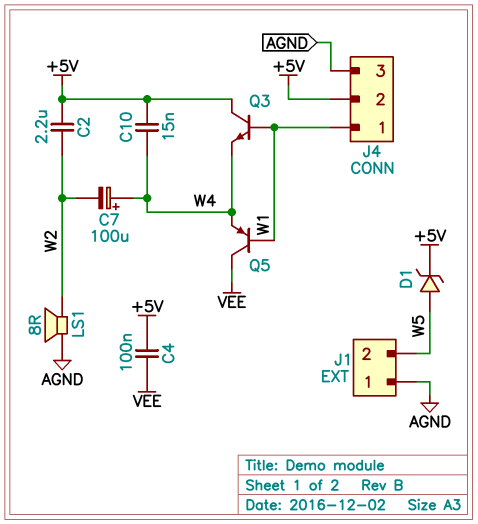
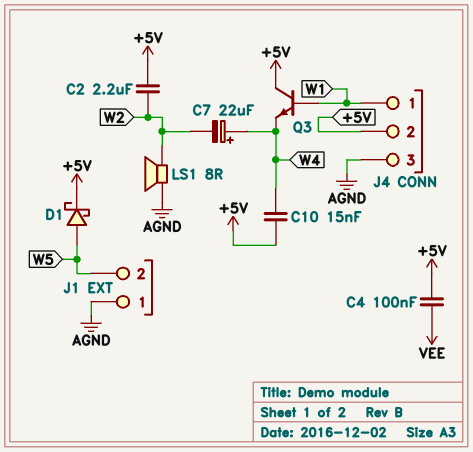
C7: 100uF (plus W4, minus W2) -> 22uF (plus W4, minus W2)
D1: zener (A W5, K +5V) -> schottky (A W5, K +5V)
Q5: PNP (B W1, C VEE, E W4) -> none

